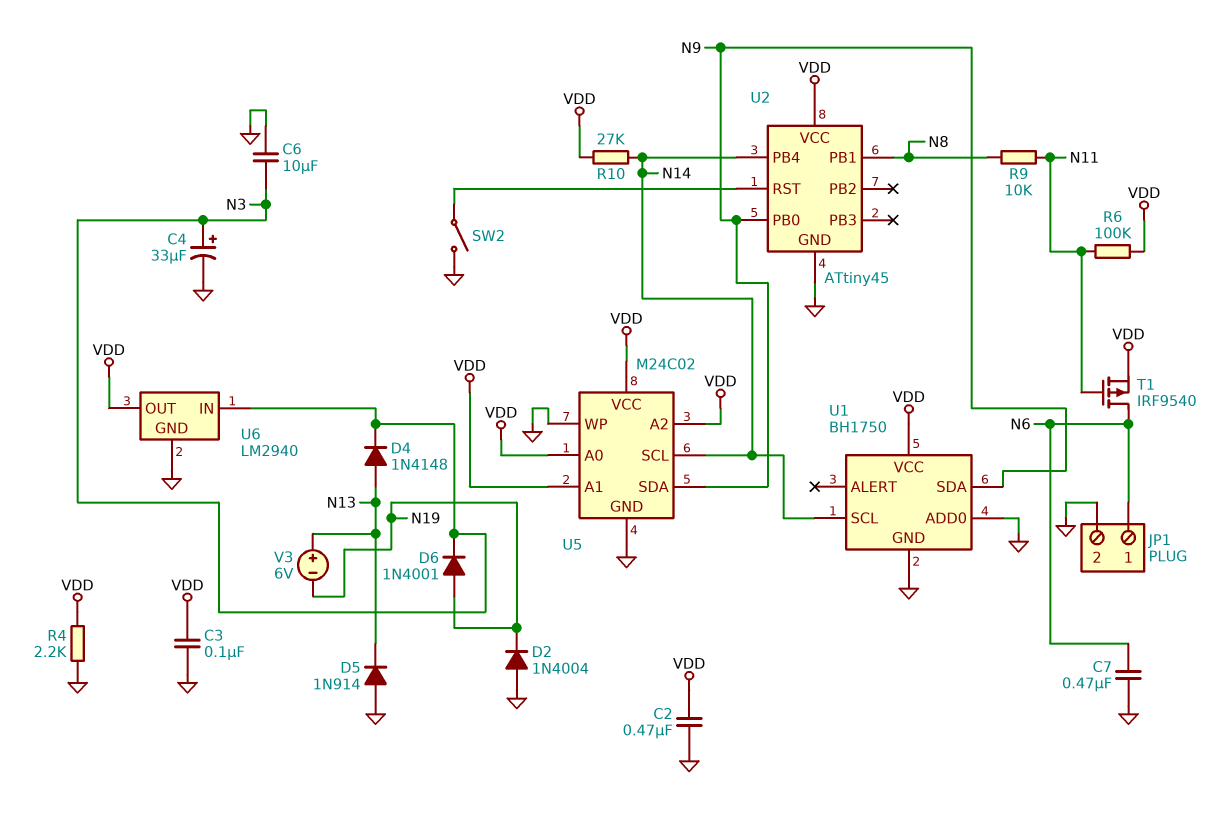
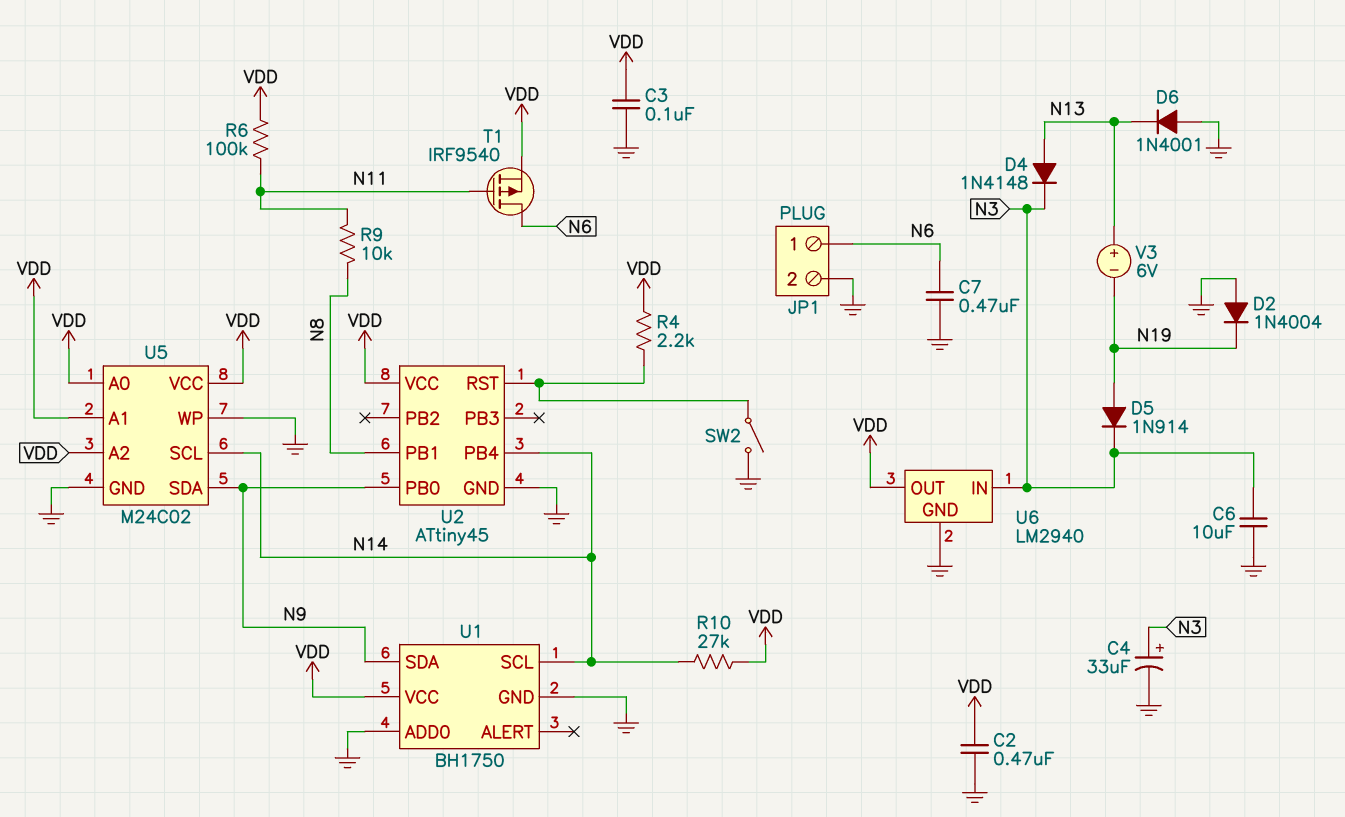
D5: diode 1N914 (A GND, K N13) -> diode 1N914 (A N19, K N3)
D6: diode 1N4001 (A N19, K N3) -> diode 1N4001 (A GND, K N13)
R4: 2.2k (GND, VDD) -> 2.2k (U2/RST, VDD)

